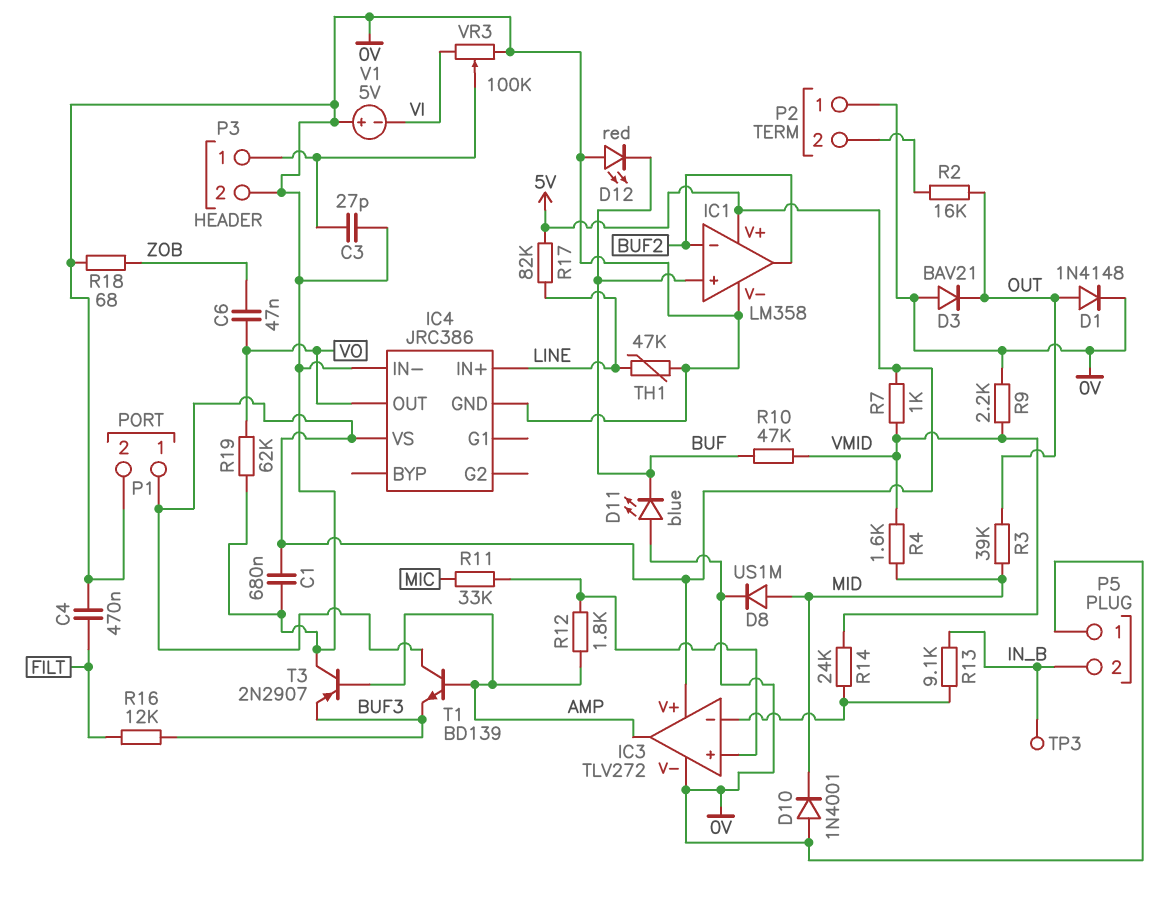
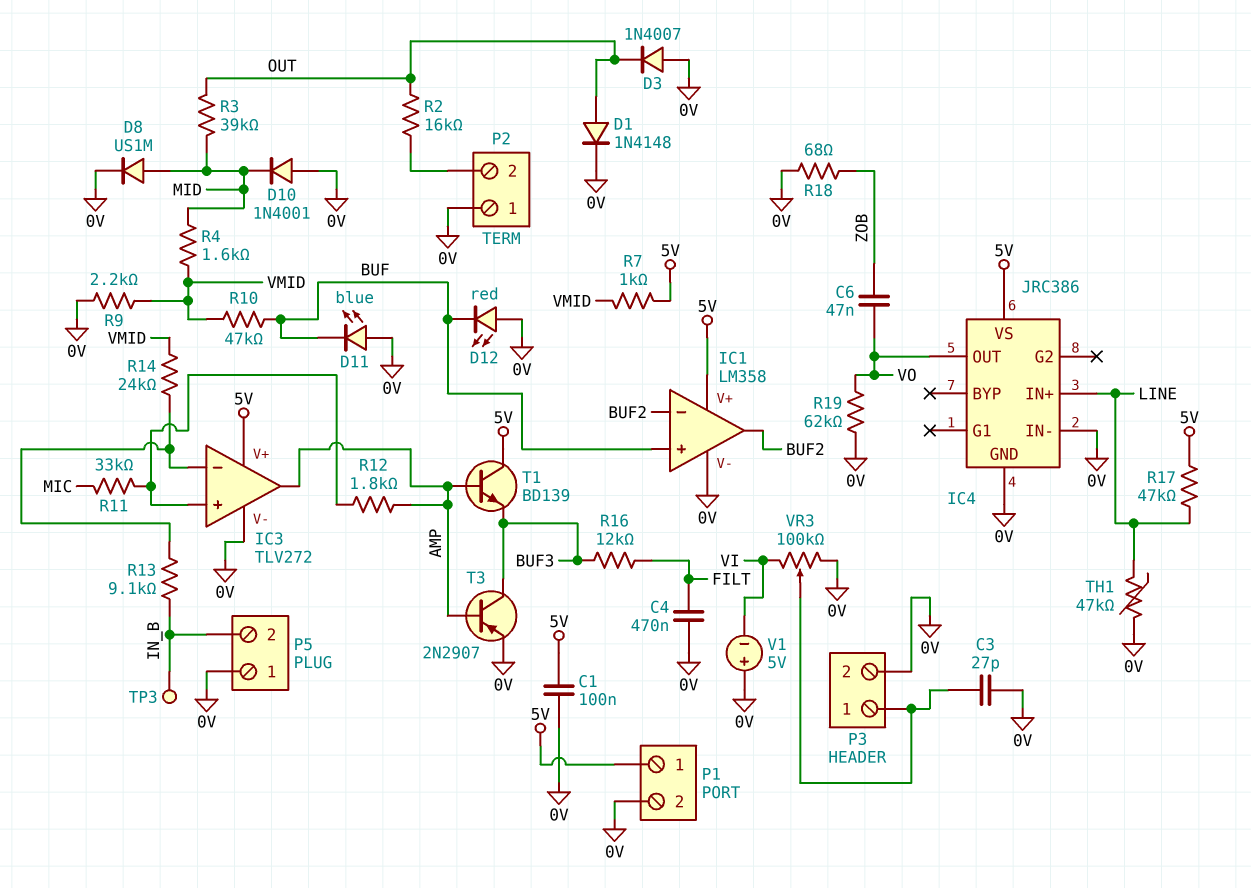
C1: 680nF (0V, 5V) -> 100nF (0V, 5V)
D3: diode BAV21 (A 0V, K OUT) -> diode 1N4007 (A 0V, K OUT)
R17: 82k (5V, LINE) -> 47k (5V, LINE)
T3: PNP 2N2907 (B AMP, C 0V, E BUF3) -> PNP 2N2907 (B AMP, C BUF3, E 0V)

